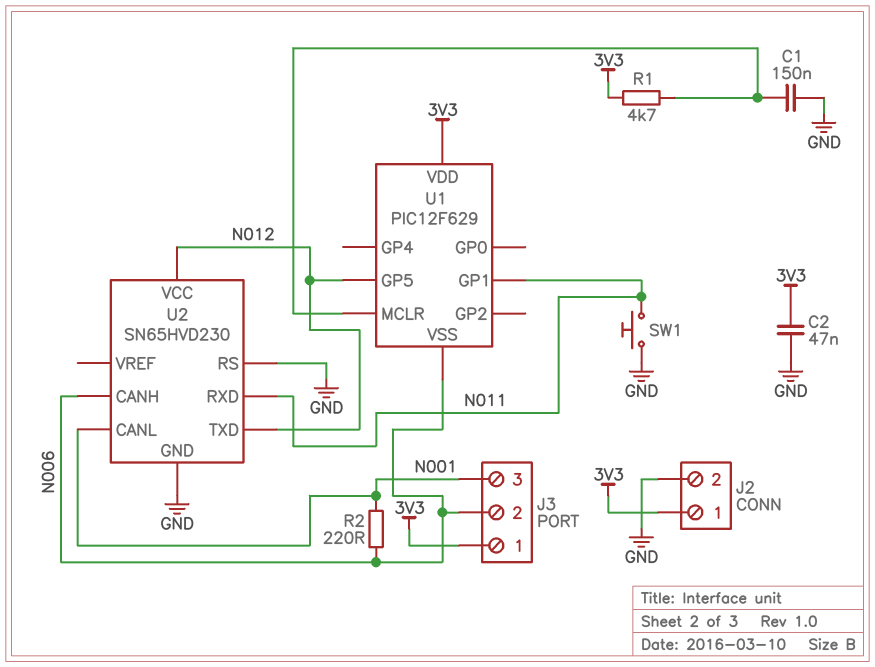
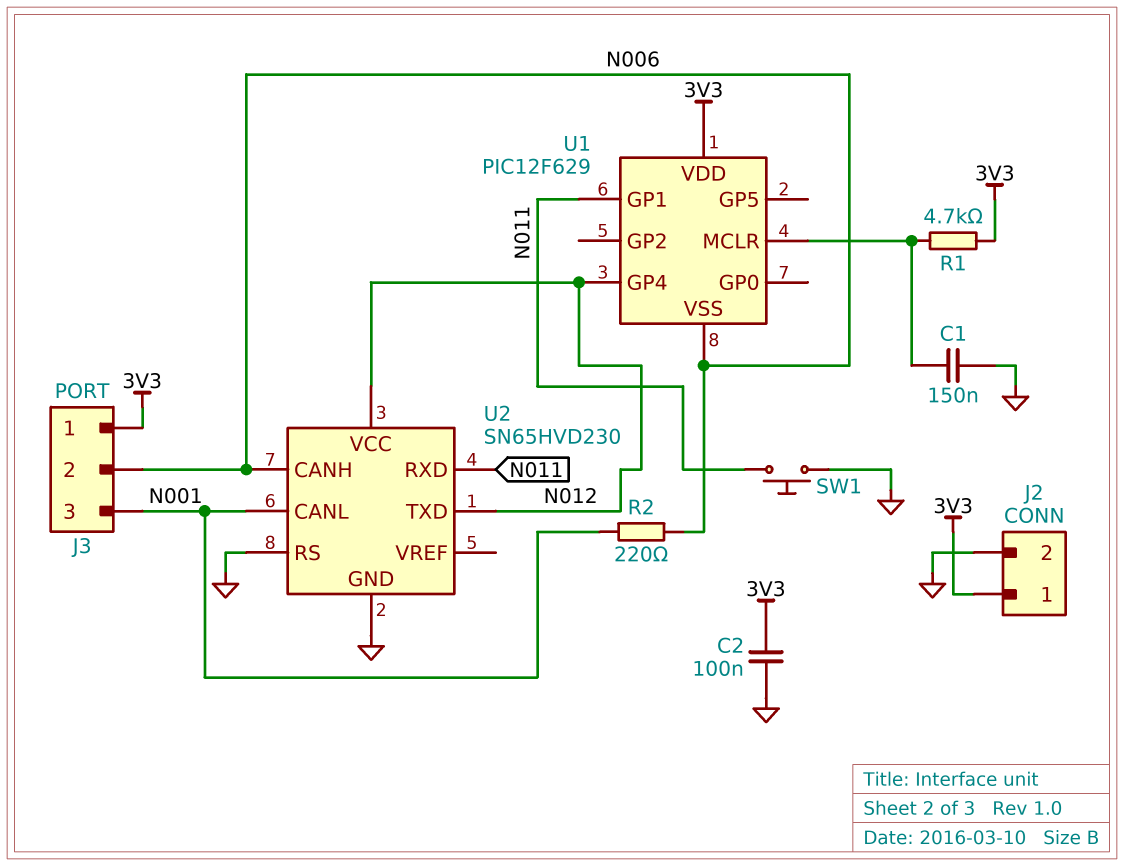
C2: 47nF (3V3, GND) -> 100nF (3V3, GND)
U1 pin GP4: none -> N012
U1 pin GP5: N012 -> none

